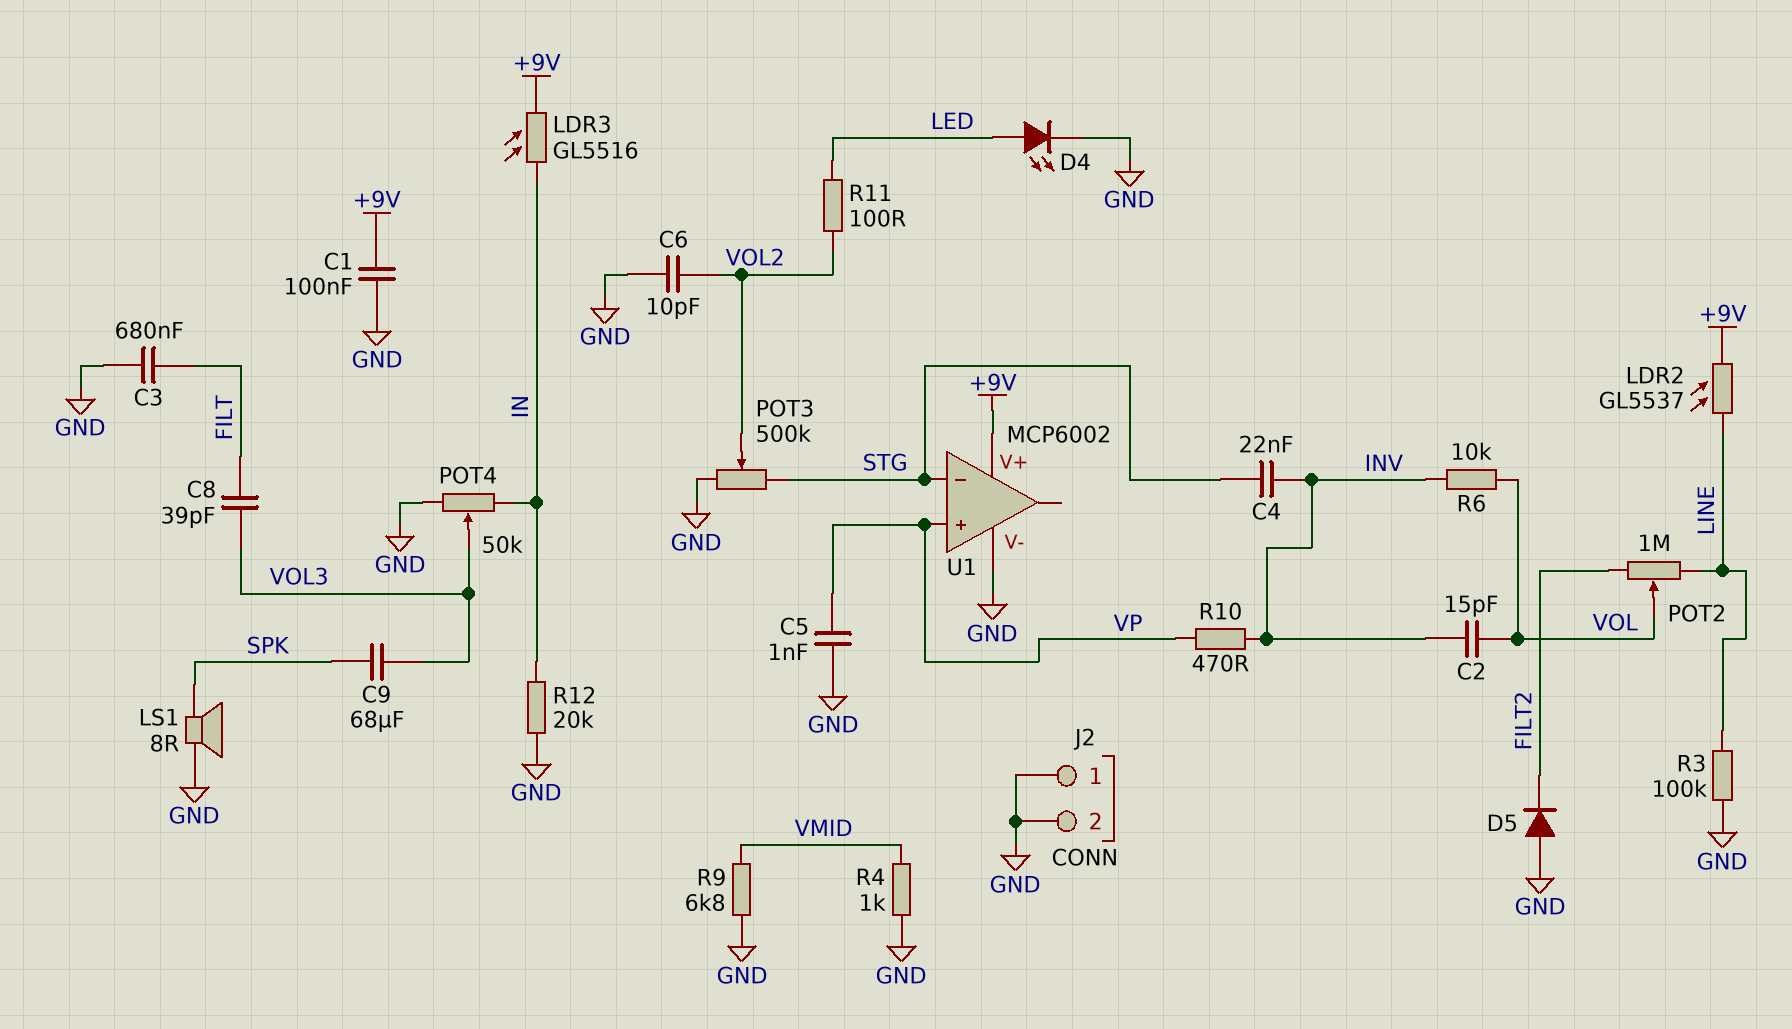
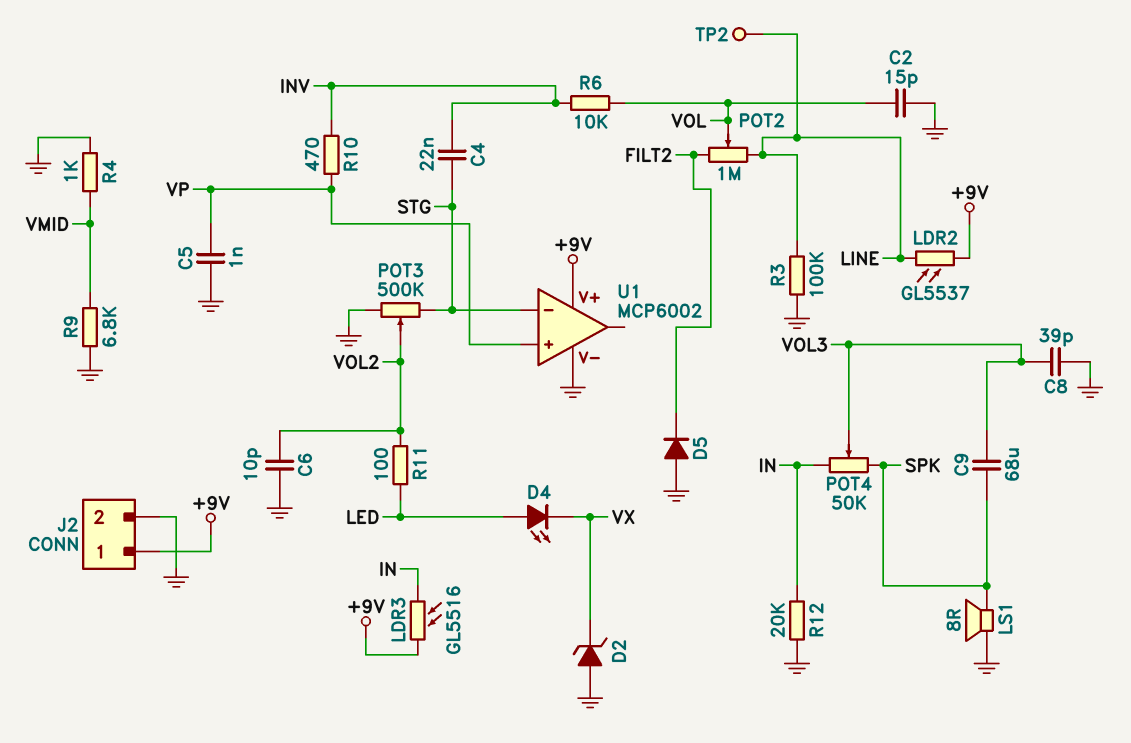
C1: 100nF (+9V, GND) -> none
C2: 15pF (INV, VOL) -> 15pF (GND, VOL)
C3: 680nF (FILT, GND) -> none
C8: 39pF (FILT, VOL3) -> 39pF (GND, VOL3)
D2: none -> zener (A GND, K VX)
D4: LED (A LED, K GND) -> LED (A LED, K VX)
J2 pin 1: GND -> +9V
POT4: 50k (GND, IN, wiper VOL3) -> 50k (IN, SPK, wiper VOL3)
TP2: none -> test point (LINE)

